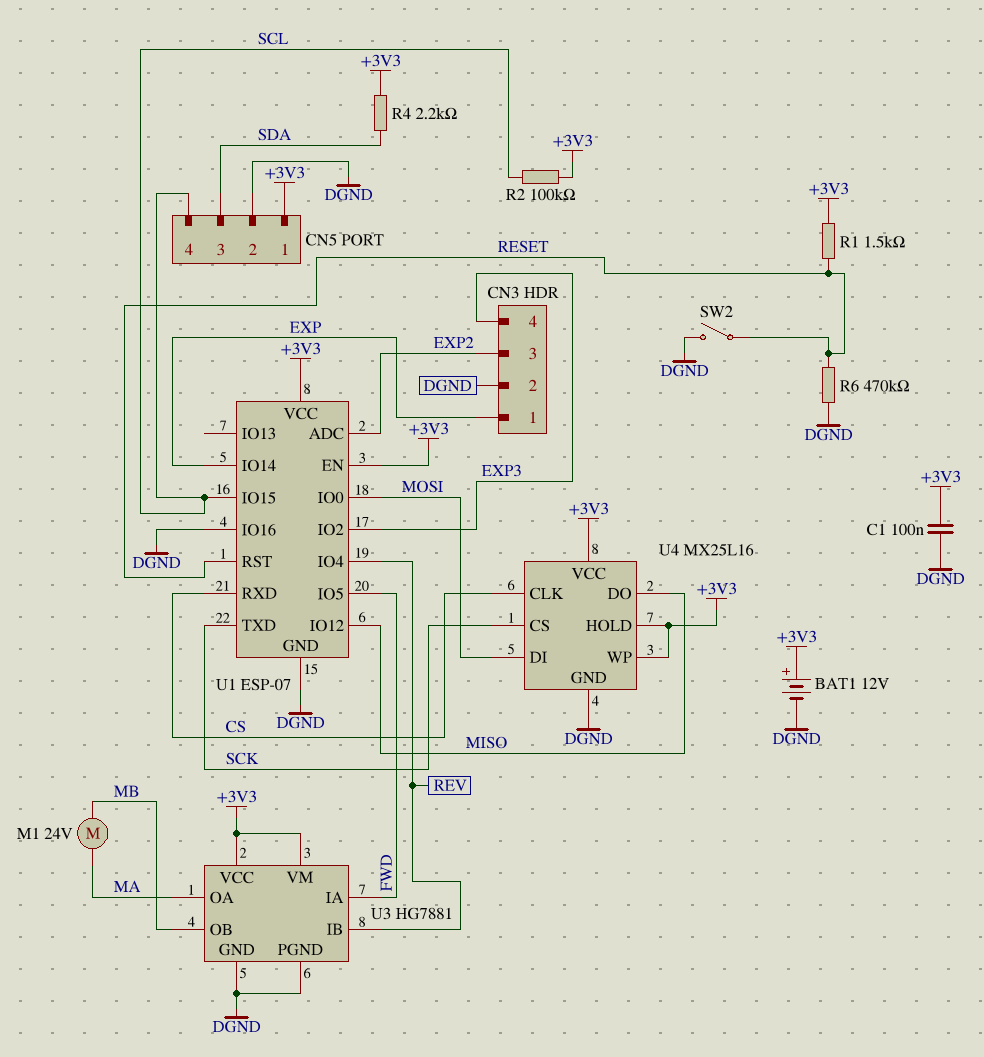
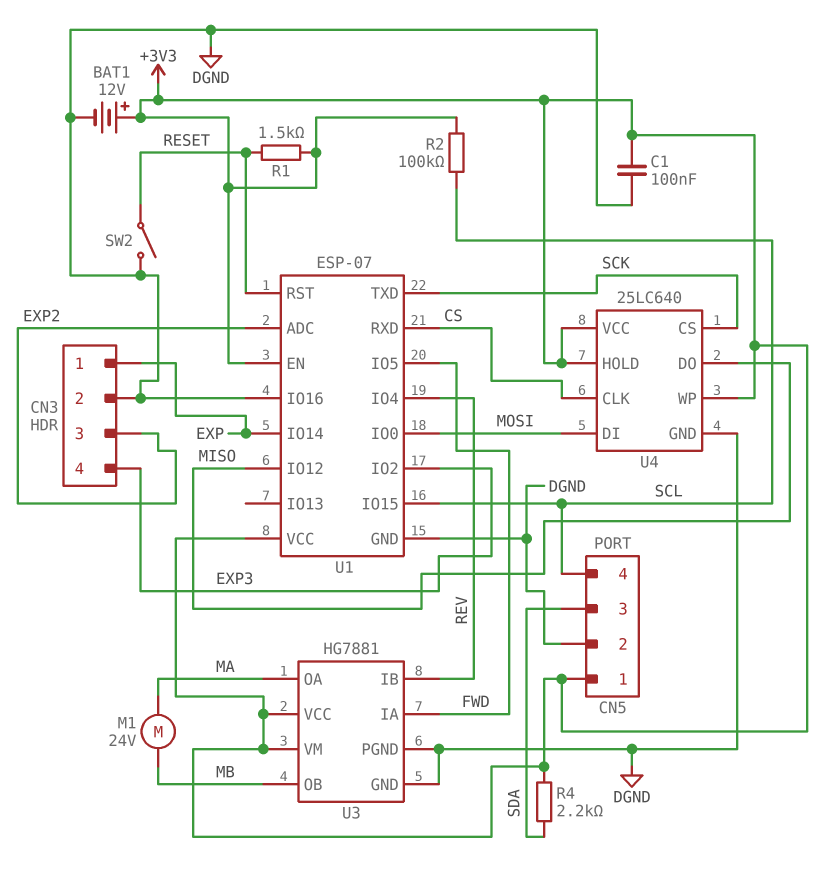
R6: 470k (DGND, RESET) -> none
U4: MX25L16 -> 25LC640

